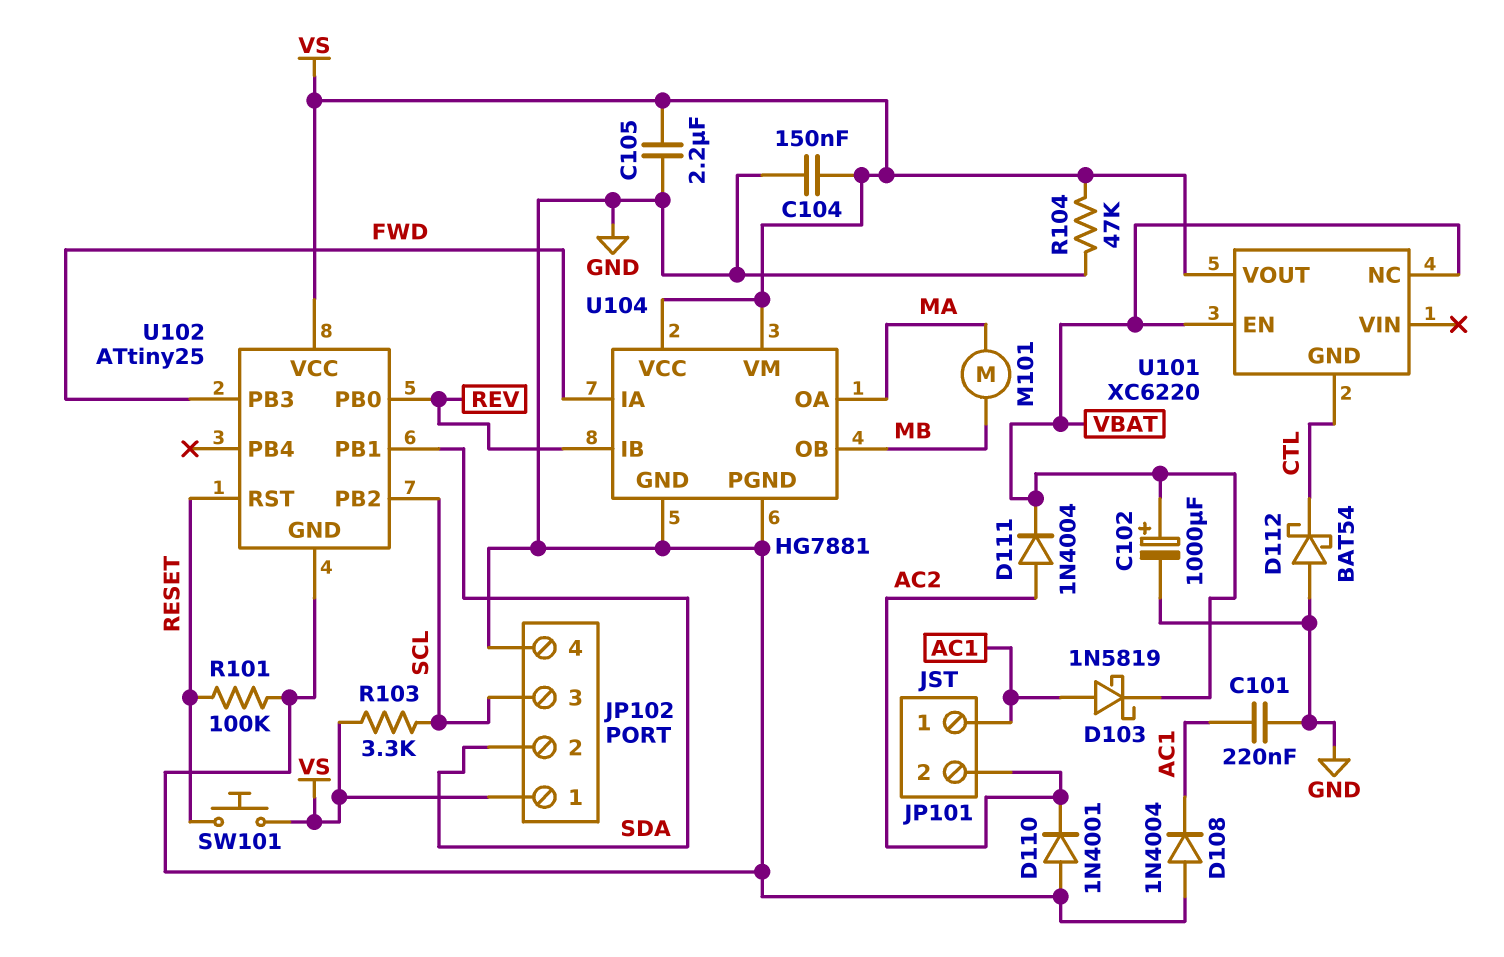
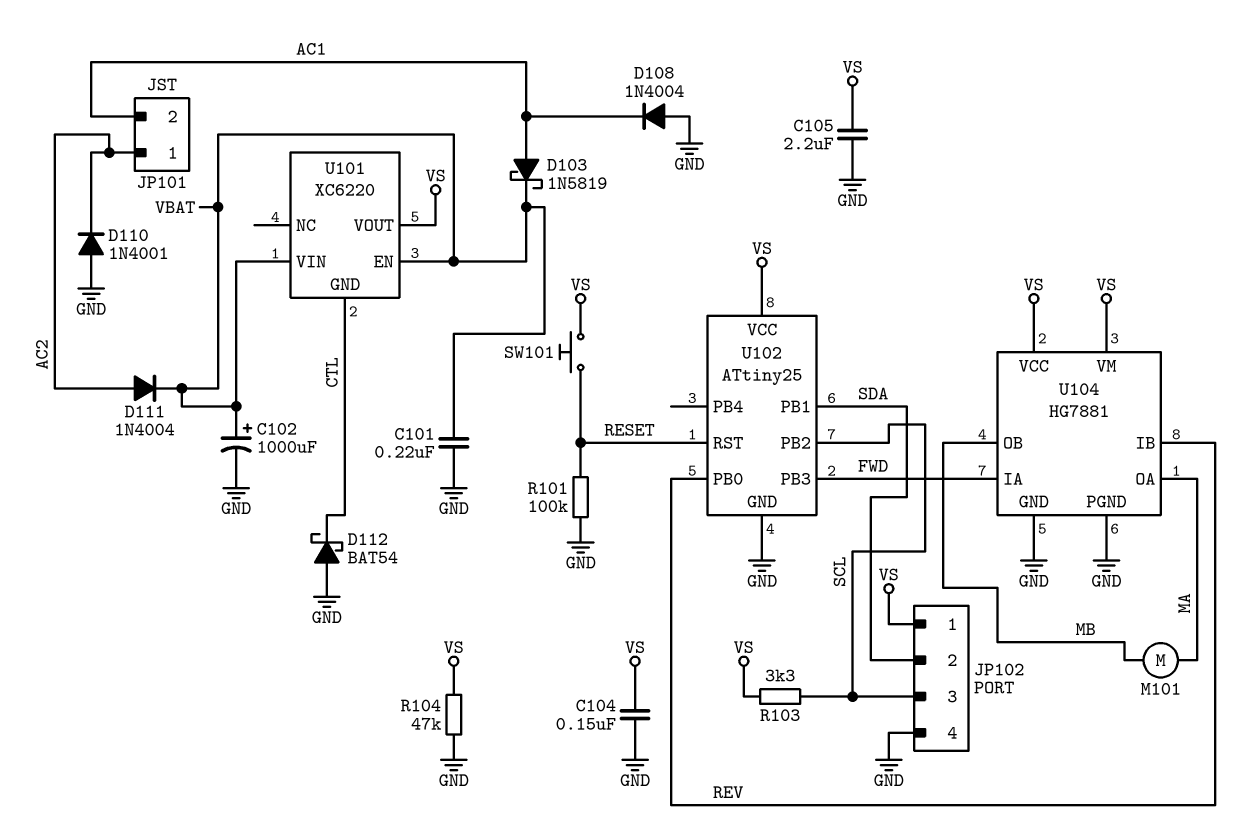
C101: 220nF (AC1, GND) -> 220nF (GND, VBAT)
JP101 pin 1: AC1 -> AC2
JP101 pin 2: AC2 -> AC1
U101 pin NC: VBAT -> none
U101 pin VIN: none -> VBAT

